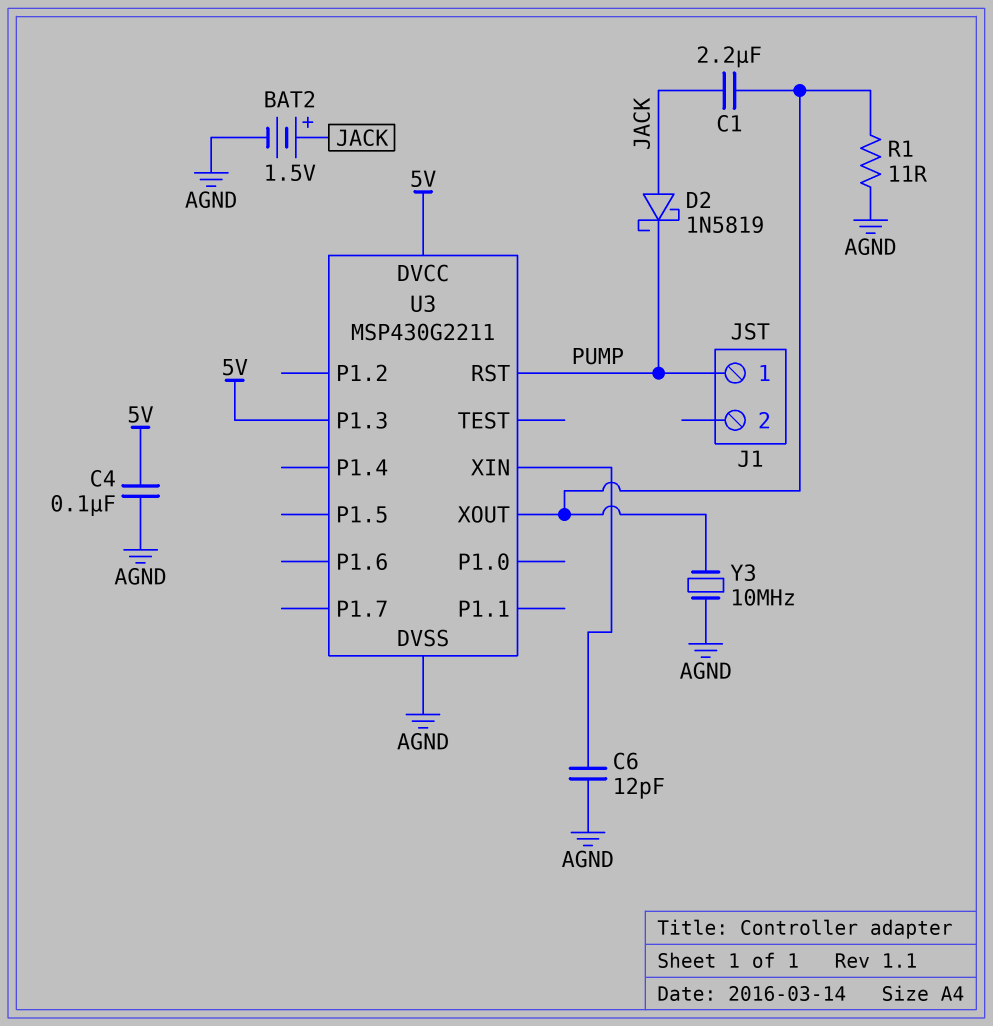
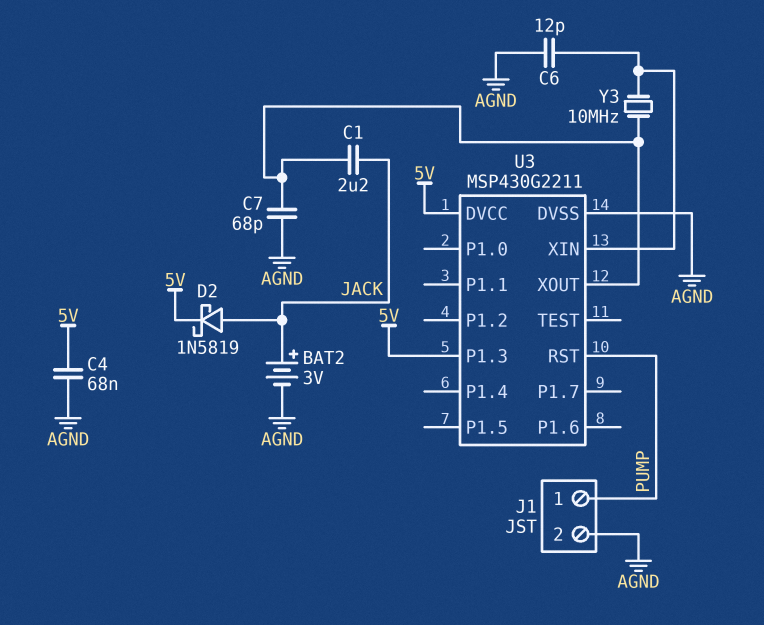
BAT2: 1.5V (plus JACK, minus AGND) -> 3V (plus JACK, minus AGND)
C4: 100nF (5V, AGND) -> 68nF (5V, AGND)
C7: none -> 68pF (AGND, U3/XOUT)
D2: schottky 1N5819 (A JACK, K PUMP) -> schottky 1N5819 (A JACK, K 5V)
J1 pin 2: none -> AGND
R1: 11 (AGND, U3/XOUT) -> none
Y3: 10MHz (AGND, U3/XOUT) -> 10MHz (U3/XIN, U3/XOUT)

